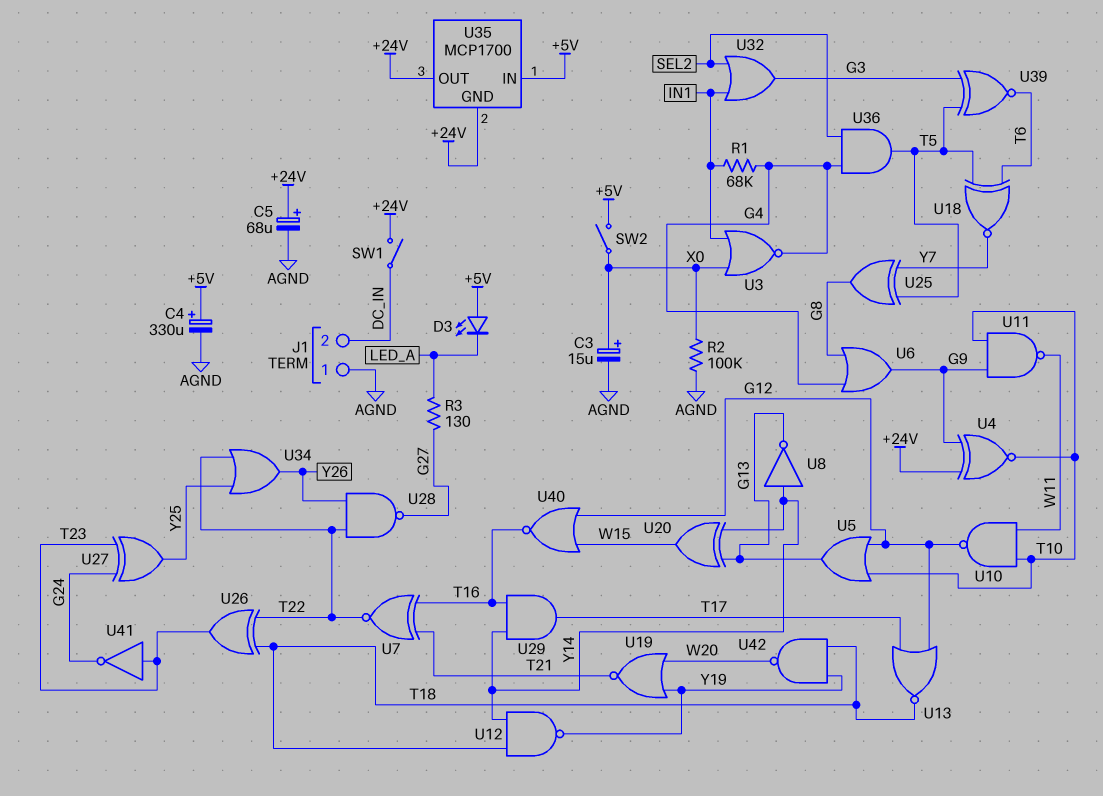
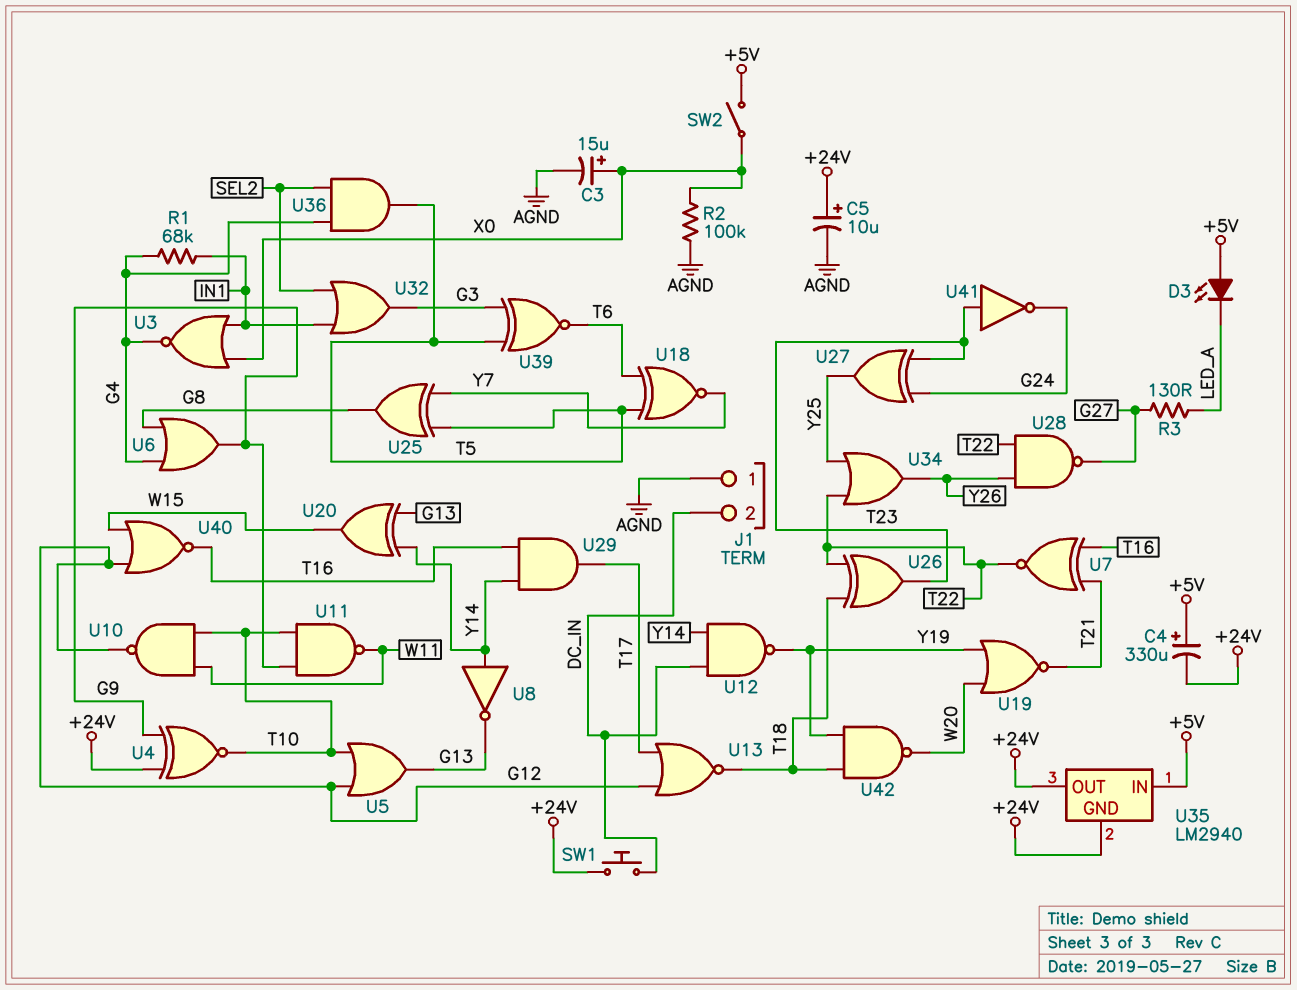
C4: 330uF (plus +5V, minus AGND) -> 330uF (plus +5V, minus +24V)
C5: 68uF (plus +24V, minus AGND) -> 10uF (plus +24V, minus AGND)
SW1: switch (+24V, DC_IN) -> button (+24V, DC_IN)
U12: NAND (in T18, in Y14, out Y19) -> NAND (in DC_IN, in Y14, out Y19)
U35: MCP1700 -> LM2940

